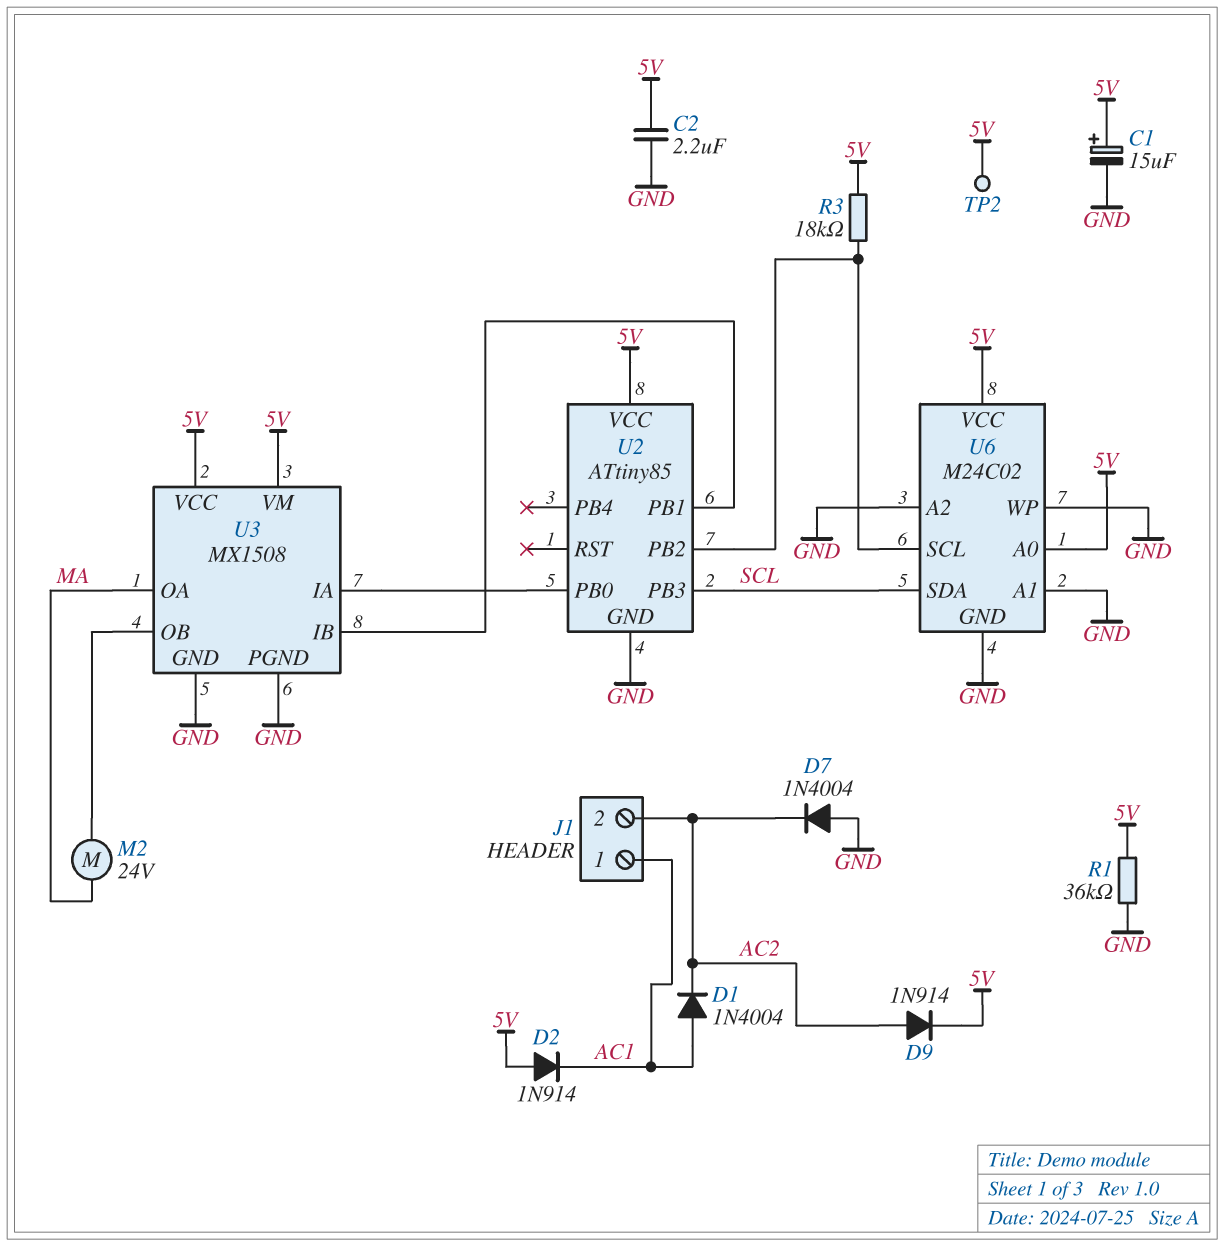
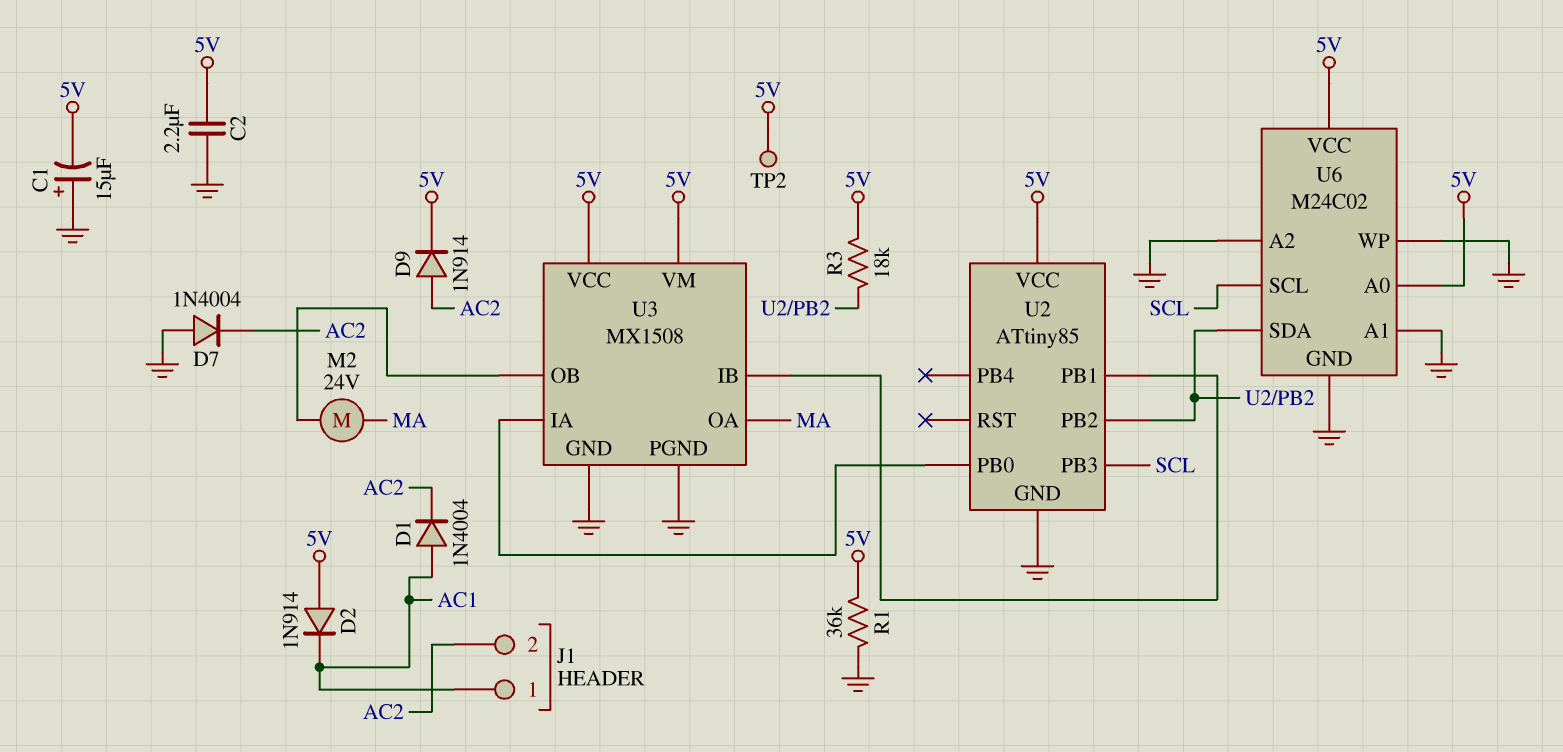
C1: 15uF (plus 5V, minus GND) -> 15uF (plus GND, minus 5V)
U6 pin SCL: U2/PB2 -> SCL
U6 pin SDA: SCL -> U2/PB2

